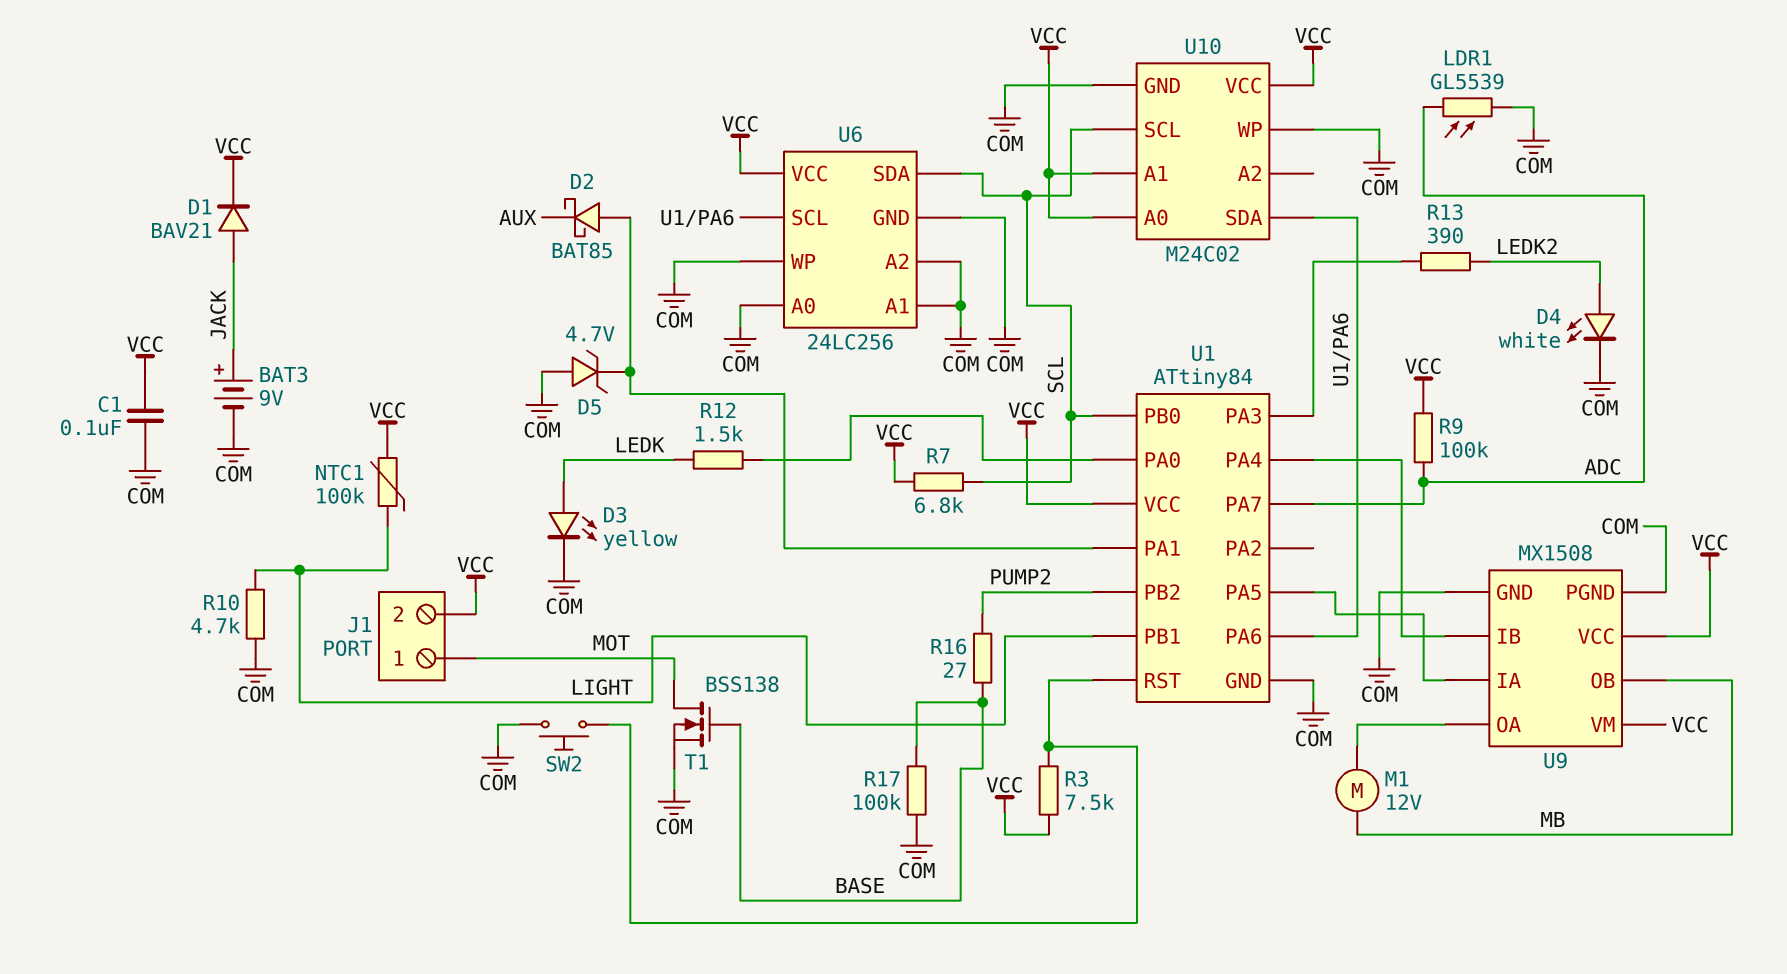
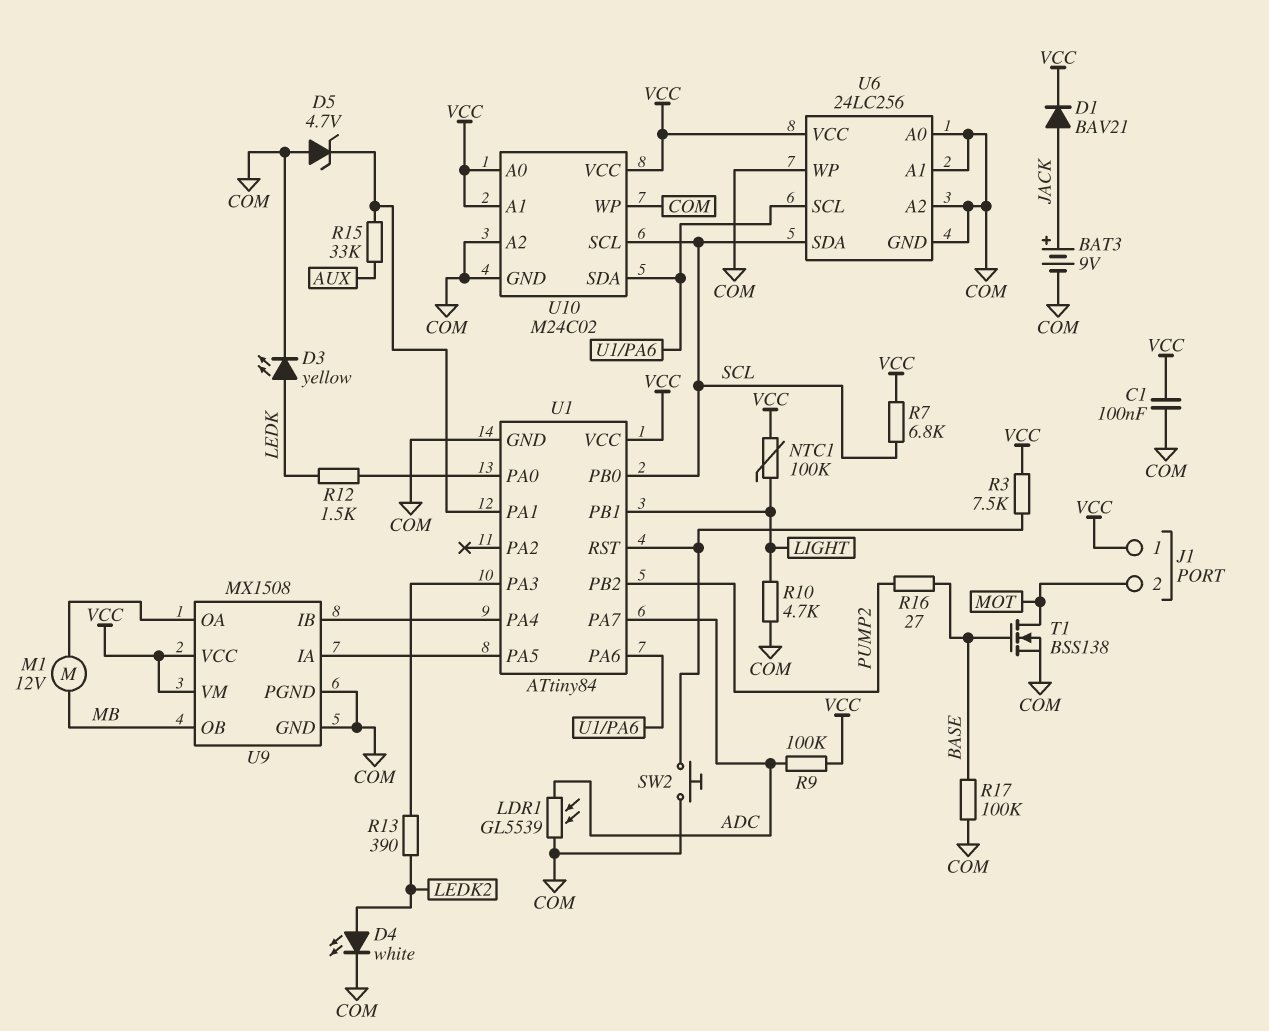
D2: schottky BAT85 (A U1/PA1, K AUX) -> none
J1 pin 1: MOT -> VCC
J1 pin 2: VCC -> MOT
R15: none -> 33k (AUX, U1/PA1)
U10 pin A2: none -> COM

